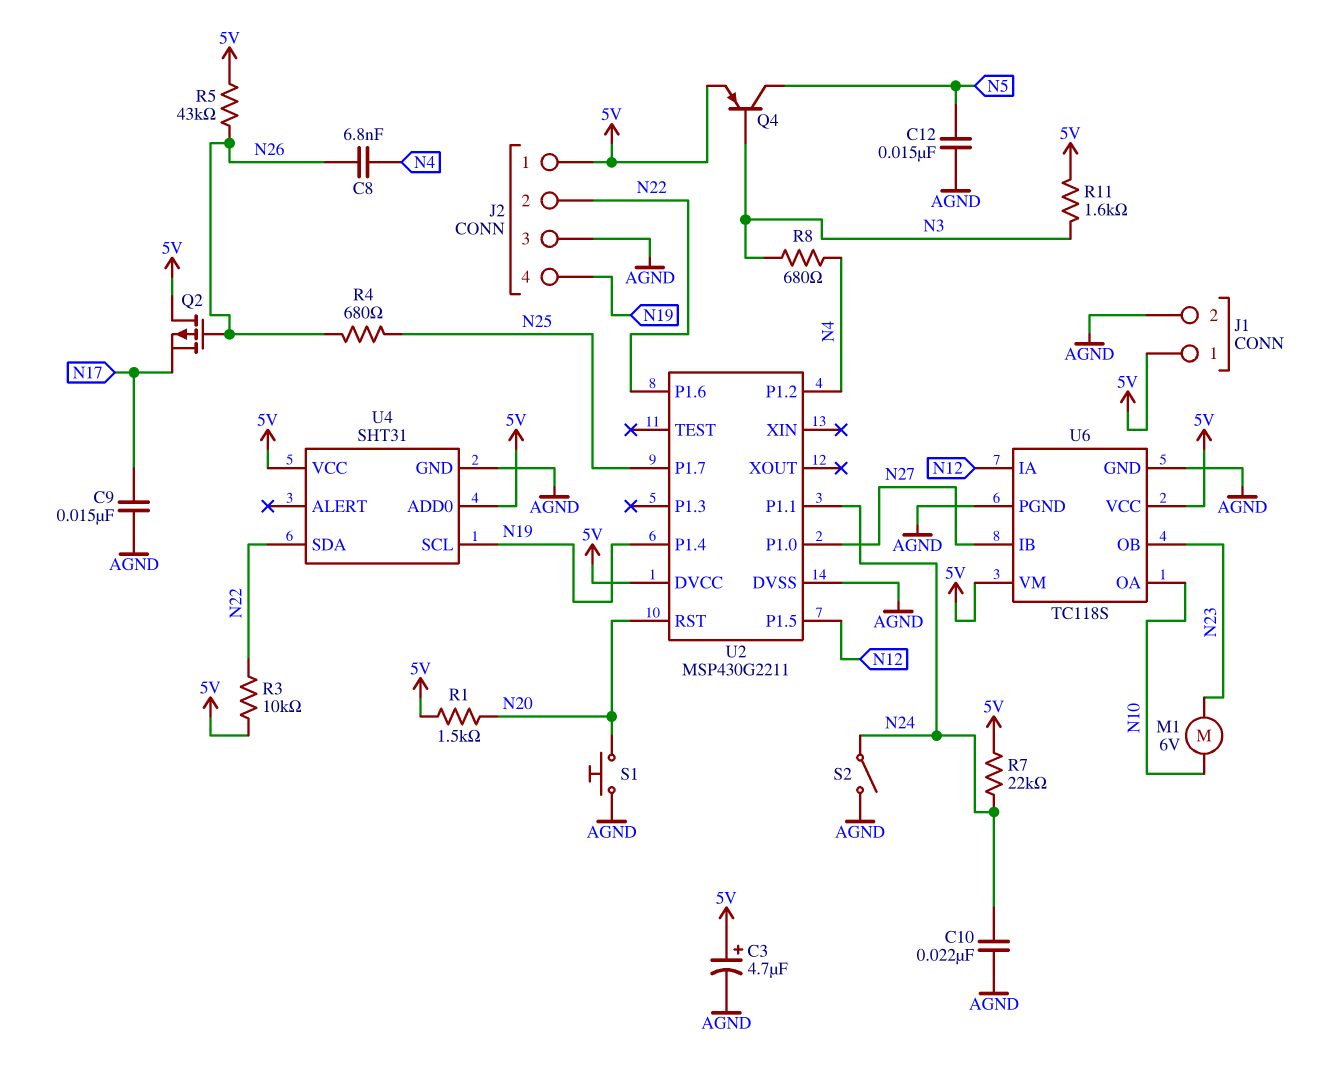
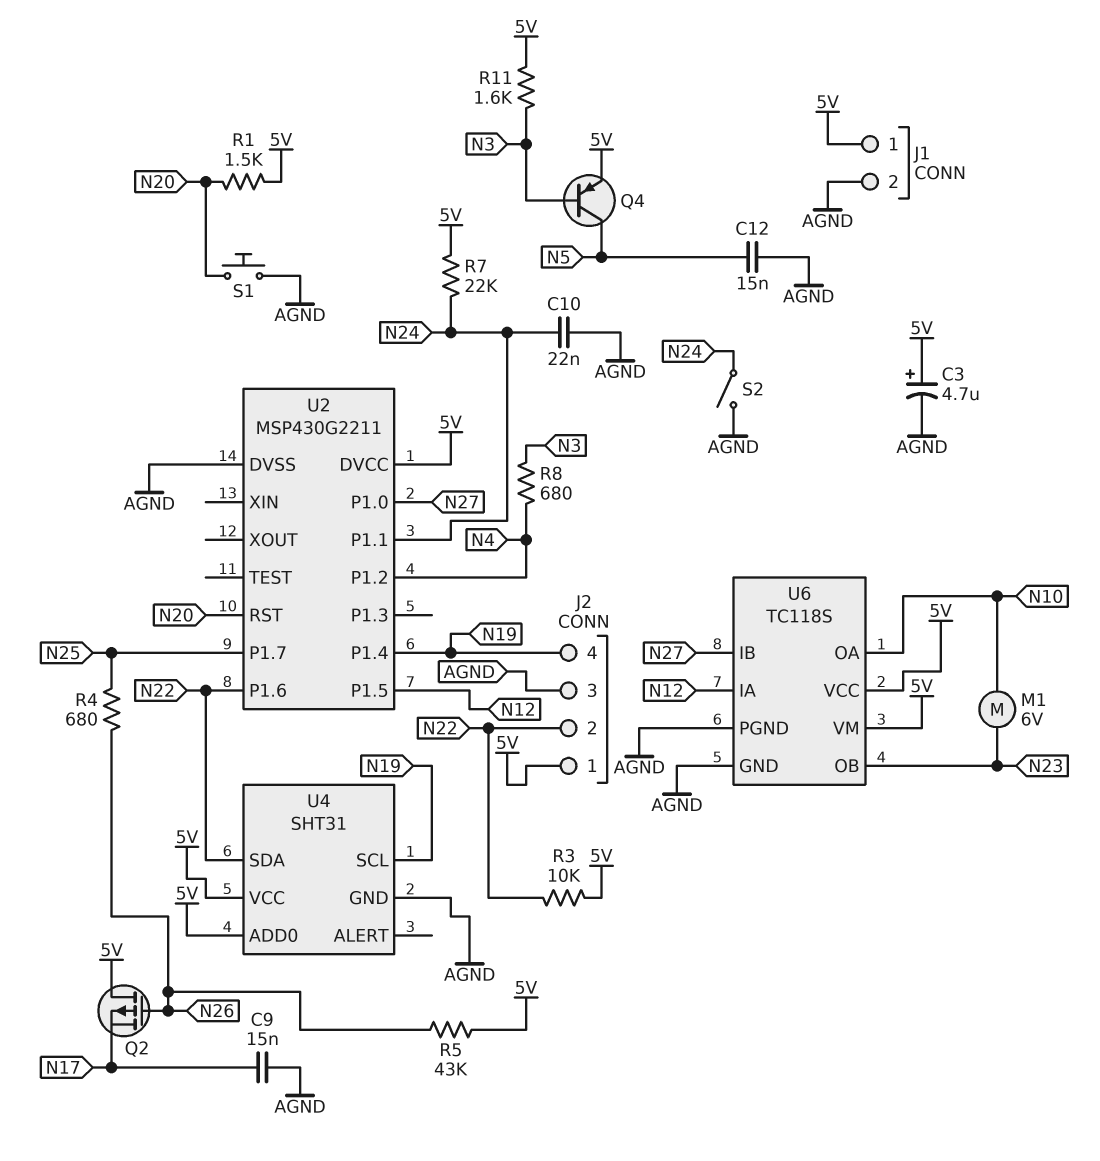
C8: 6.8nF (N4, N26) -> none

